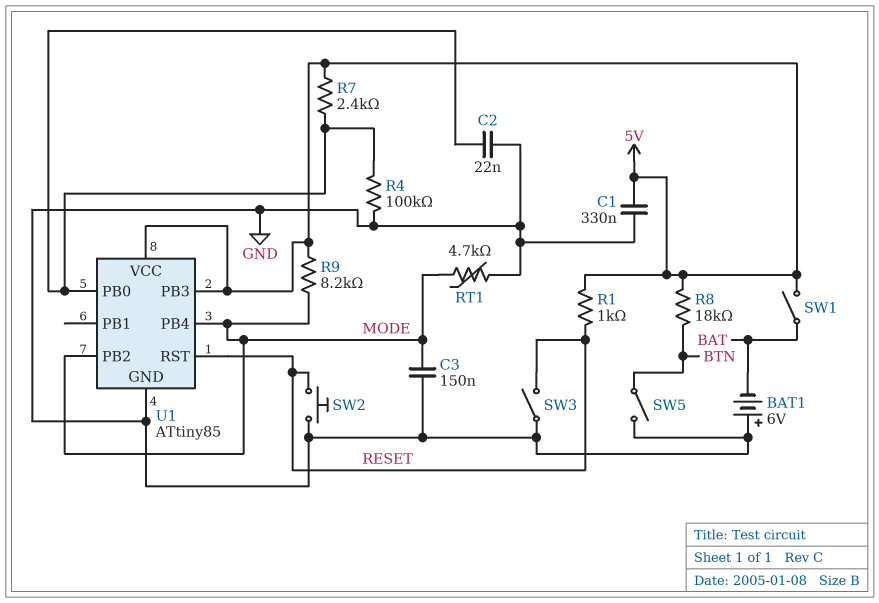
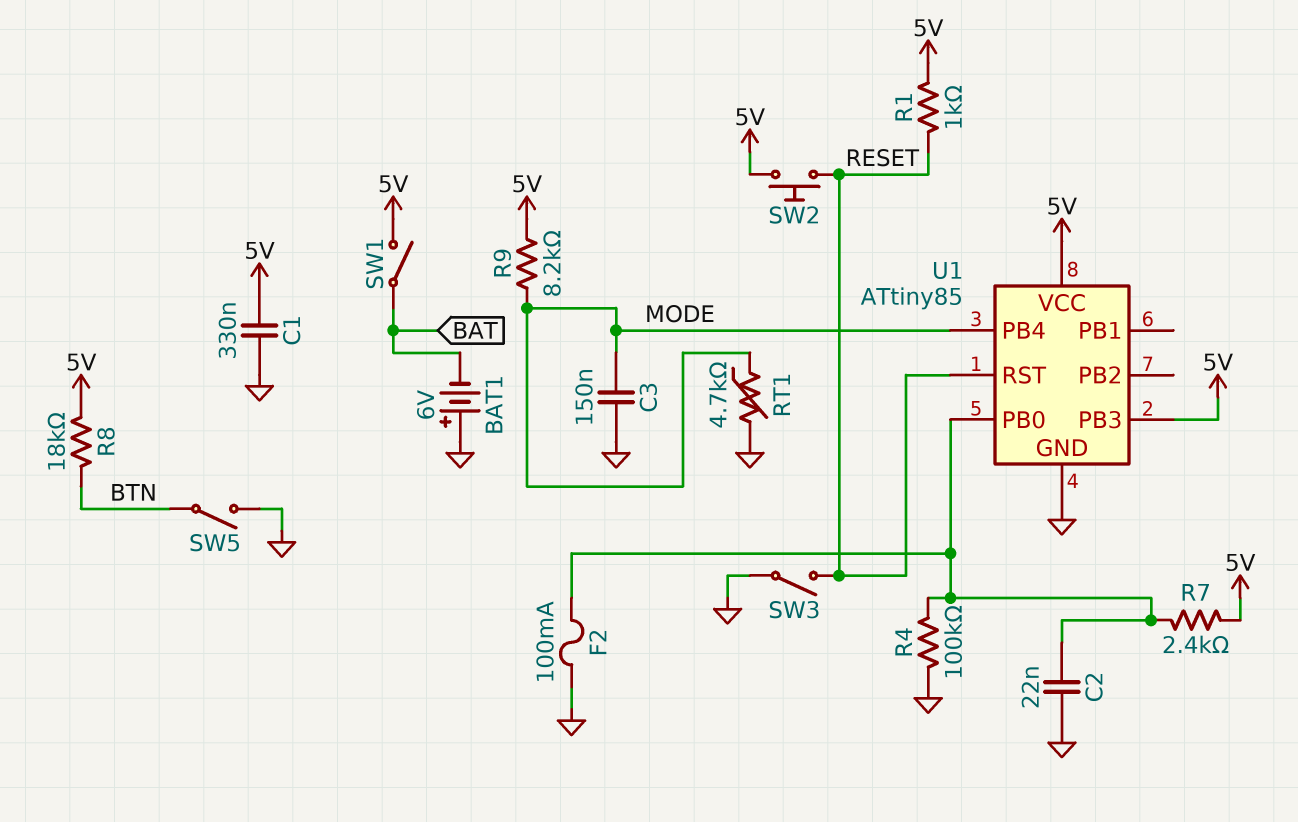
F2: none -> 100mA (GND, U1/PB0)
SW2: button (GND, RESET) -> button (5V, RESET)
U1 pin PB2: MODE -> none

